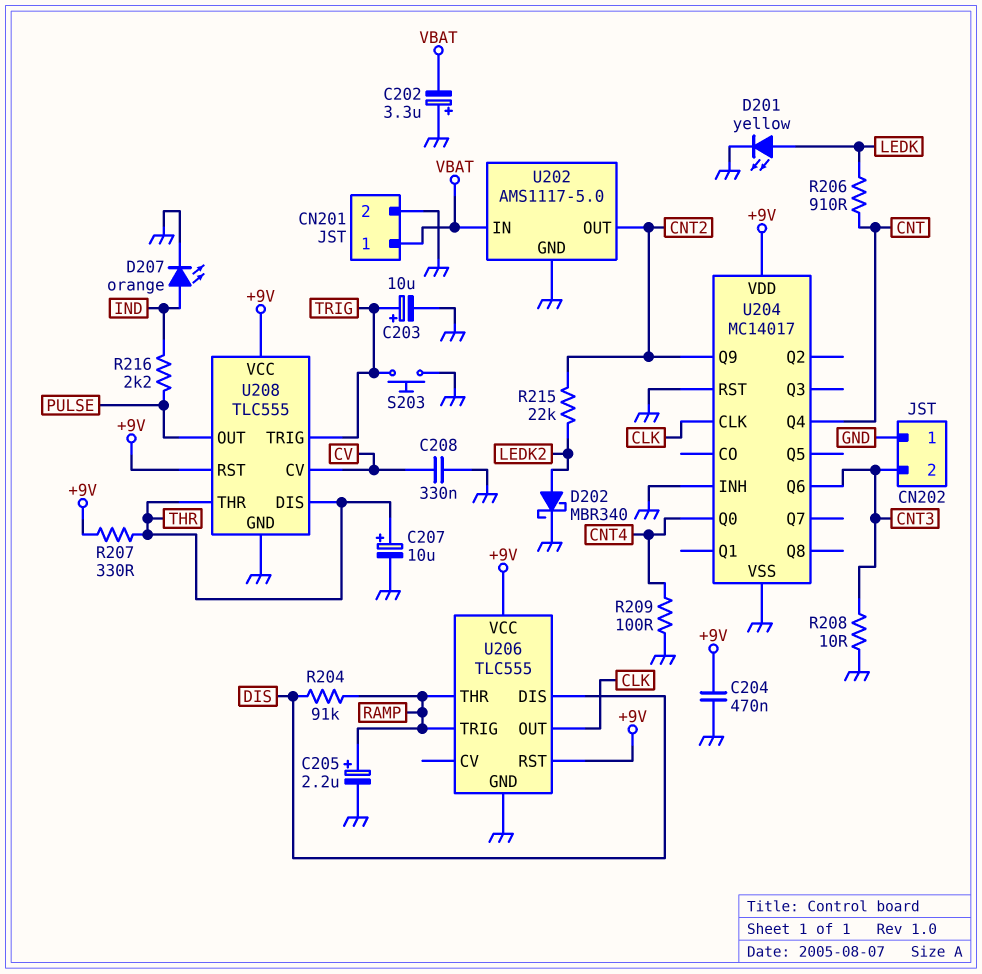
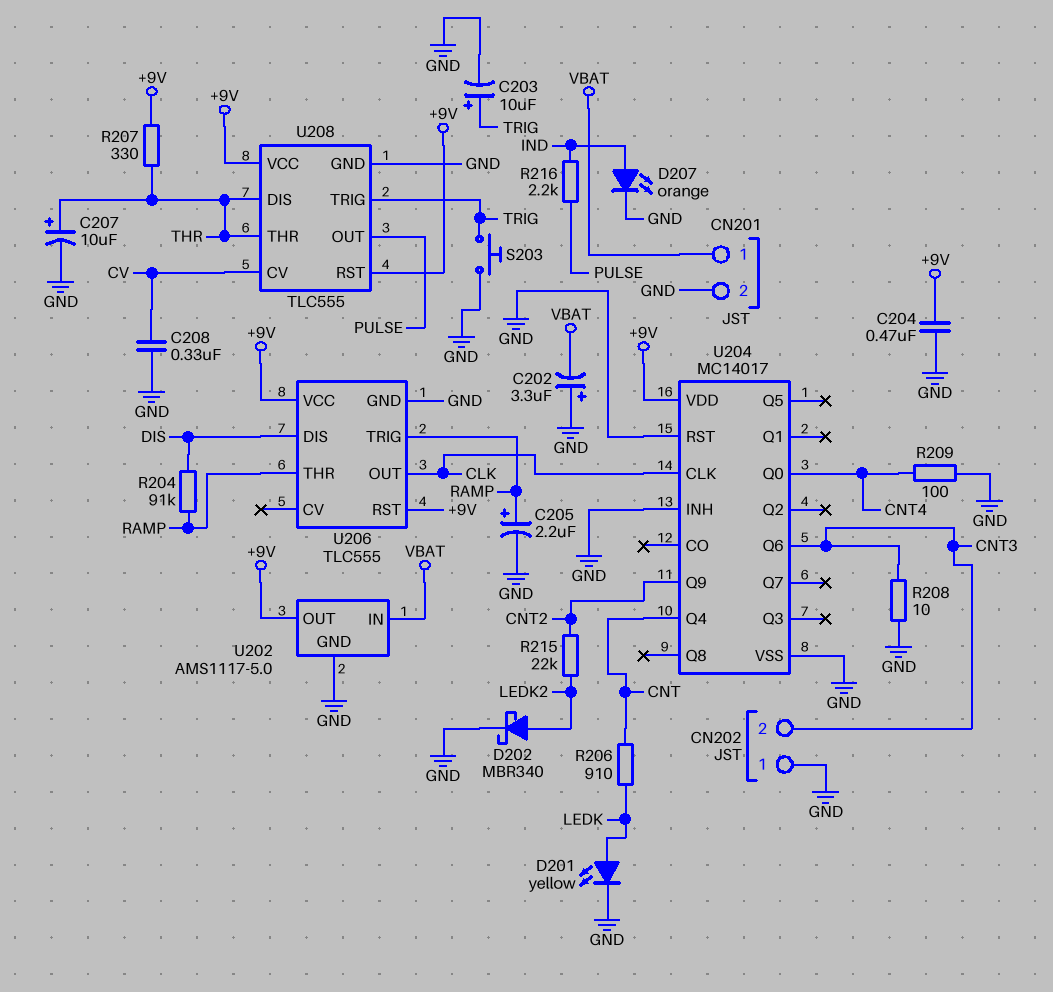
U202 pin OUT: CNT2 -> +9V

